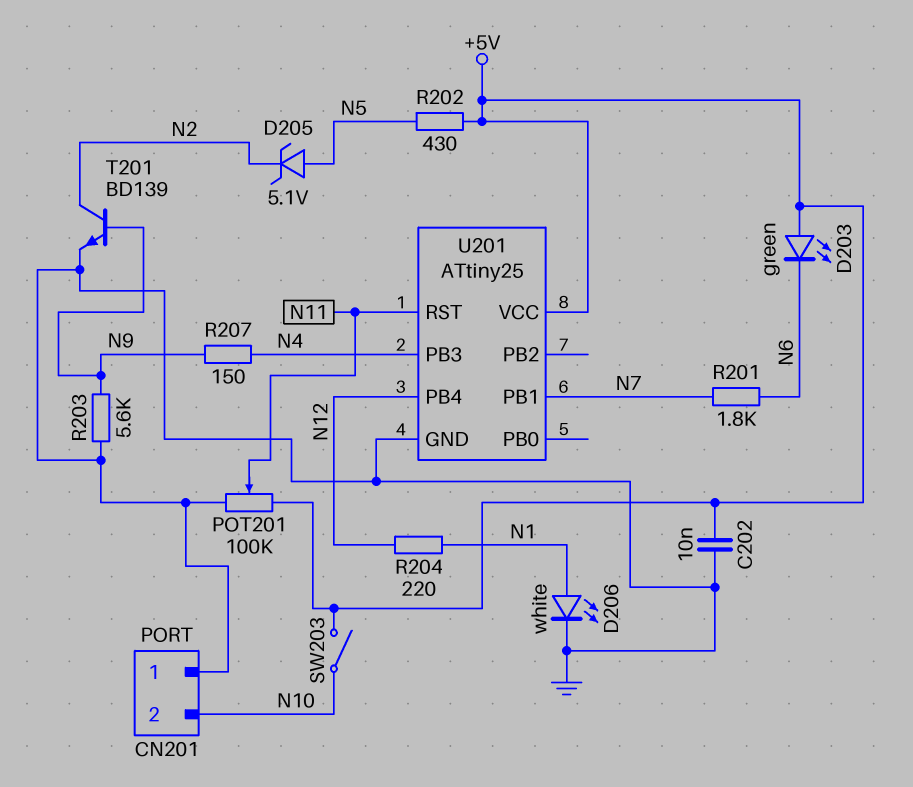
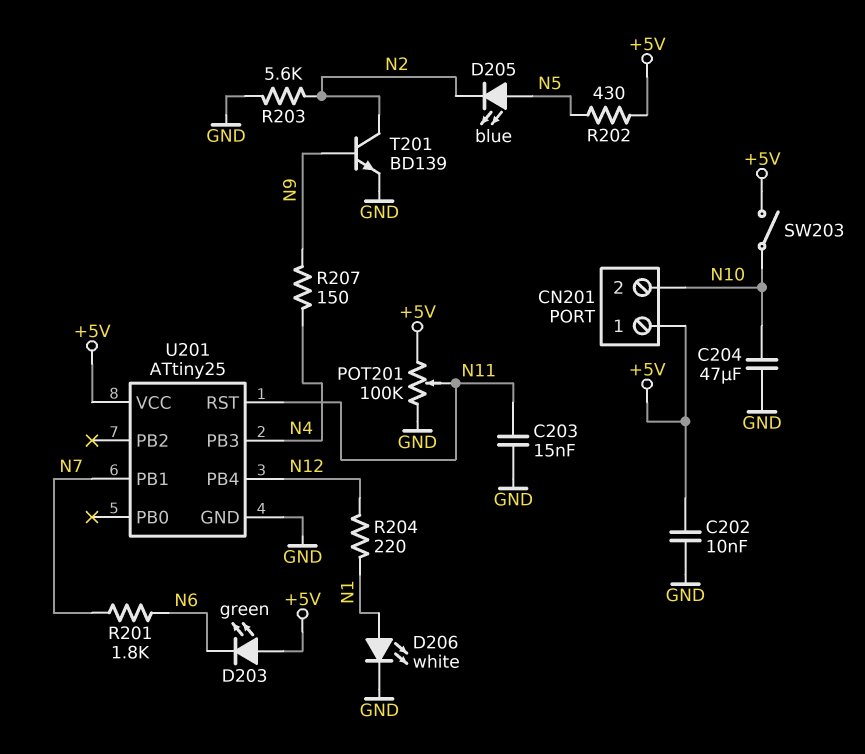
C203: none -> 15nF (GND, N11)
C204: none -> 47uF (GND, N10)
CN201 pin 1: GND -> +5V
D205: zener 5.1V (A N5, K N2) -> LED blue (A N5, K N2)
R203: 5.6k (GND, N9) -> 5.6k (GND, N2)

